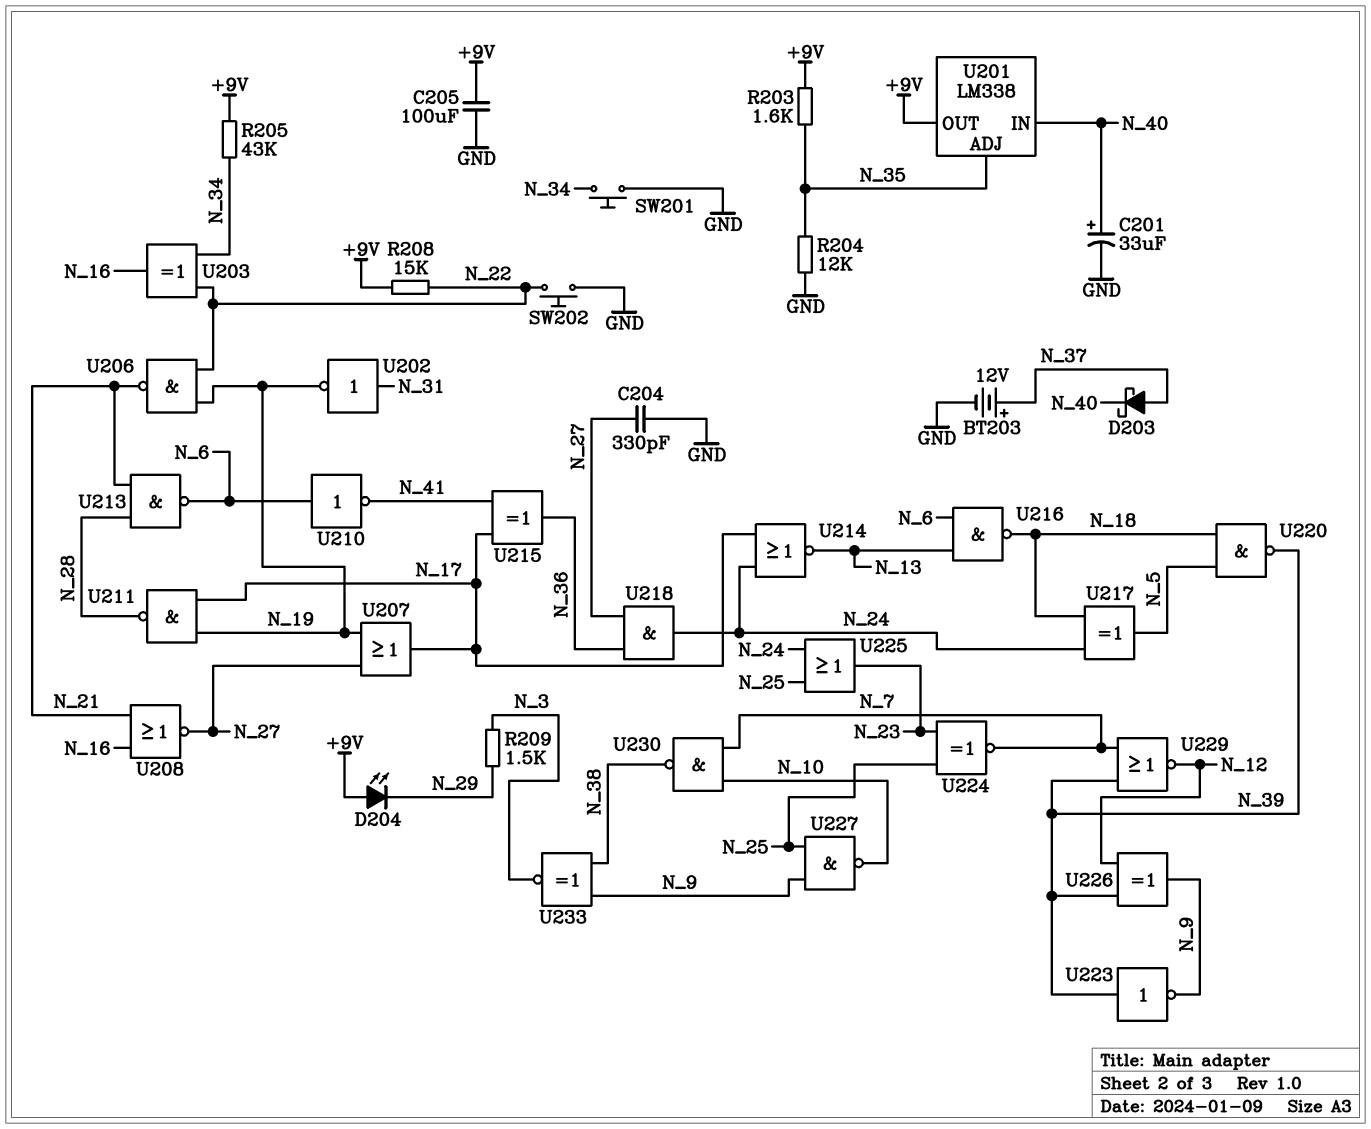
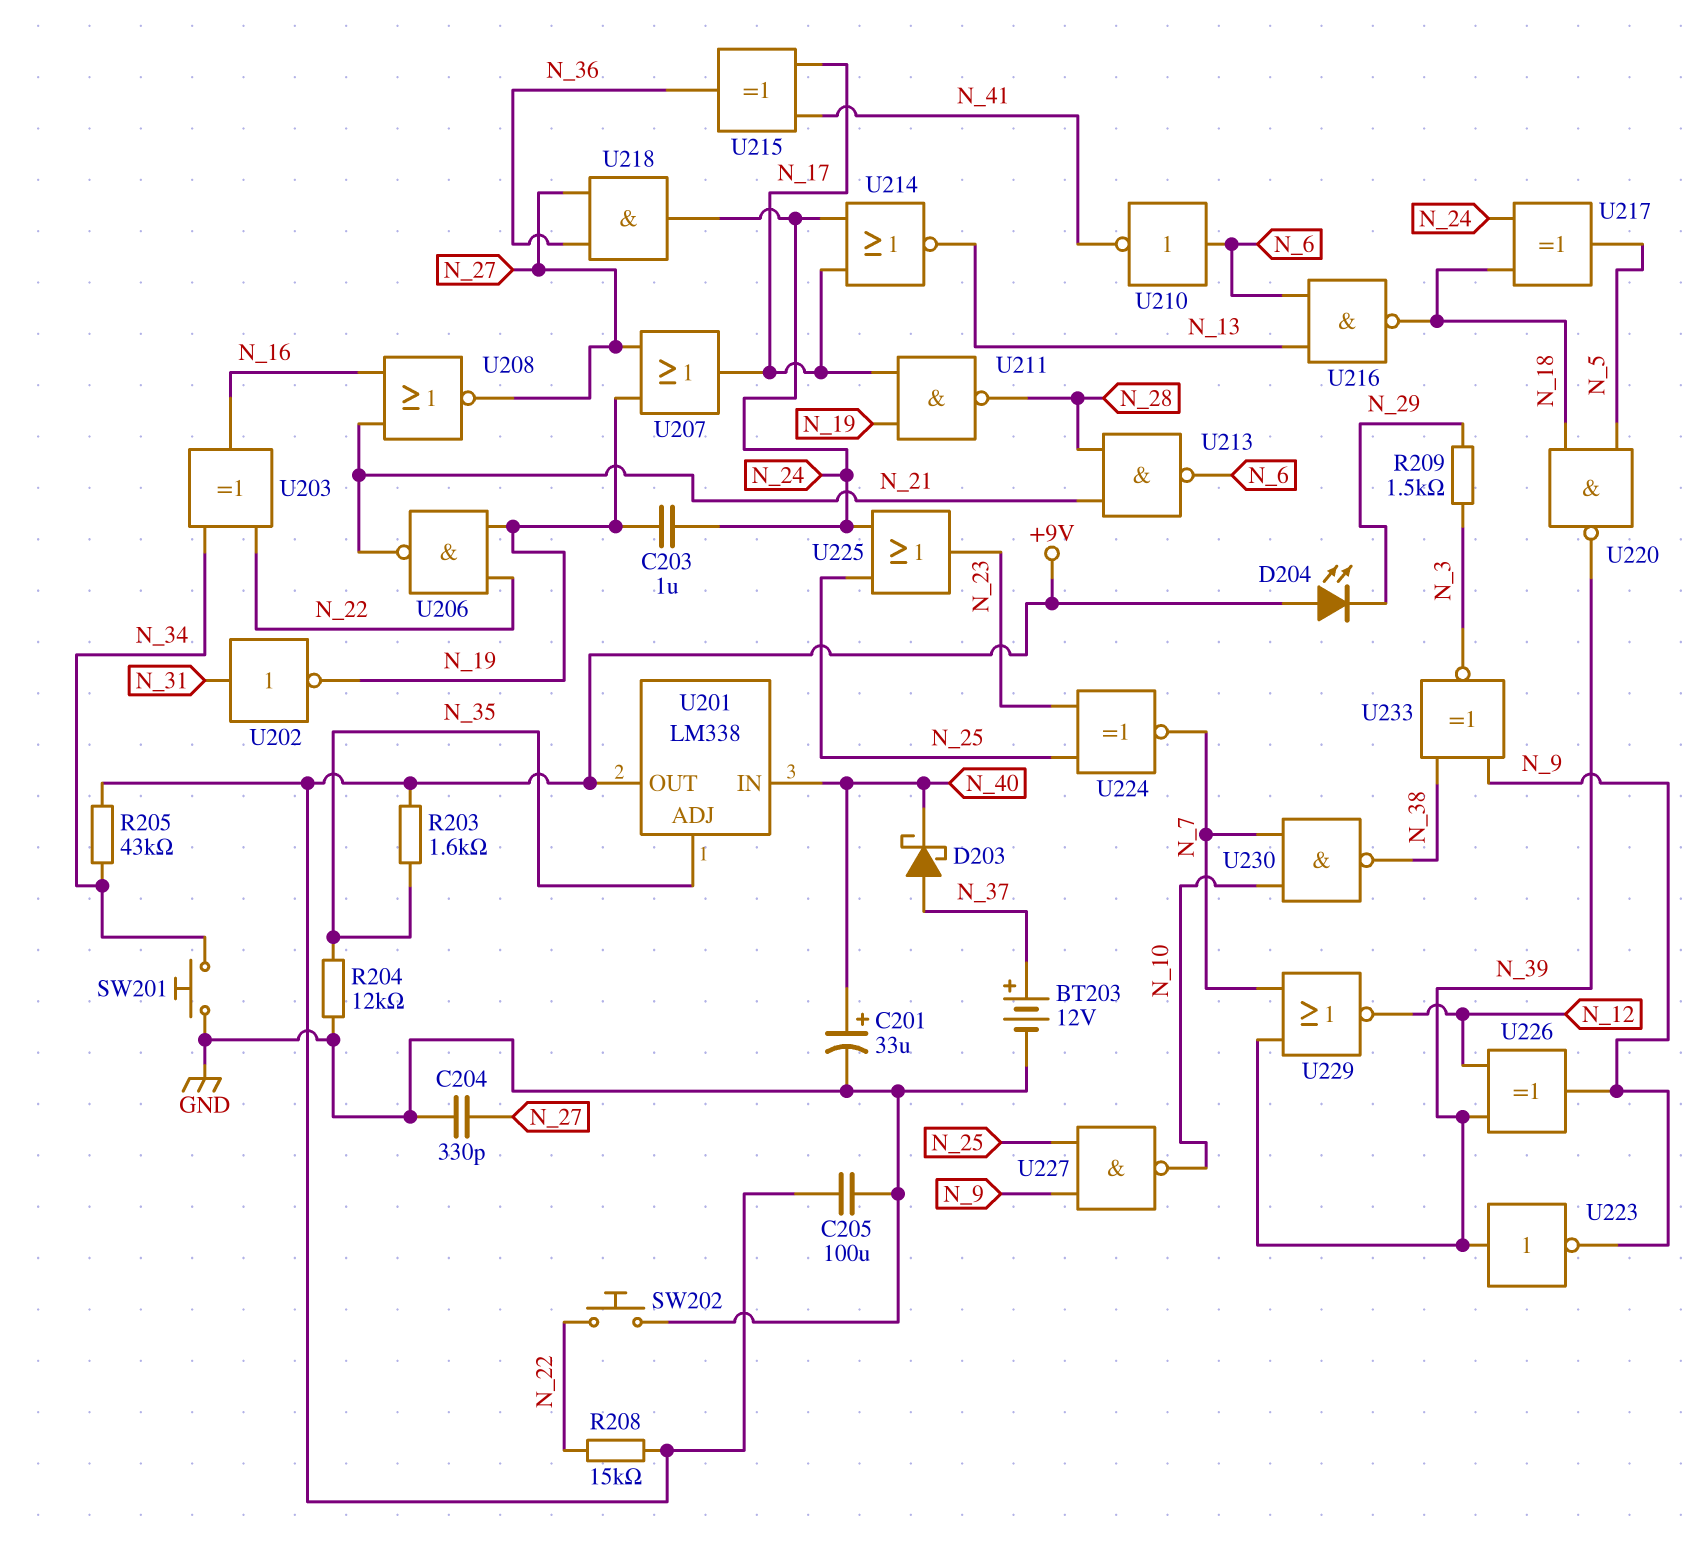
C203: none -> 1uF (N_19, N_24)

